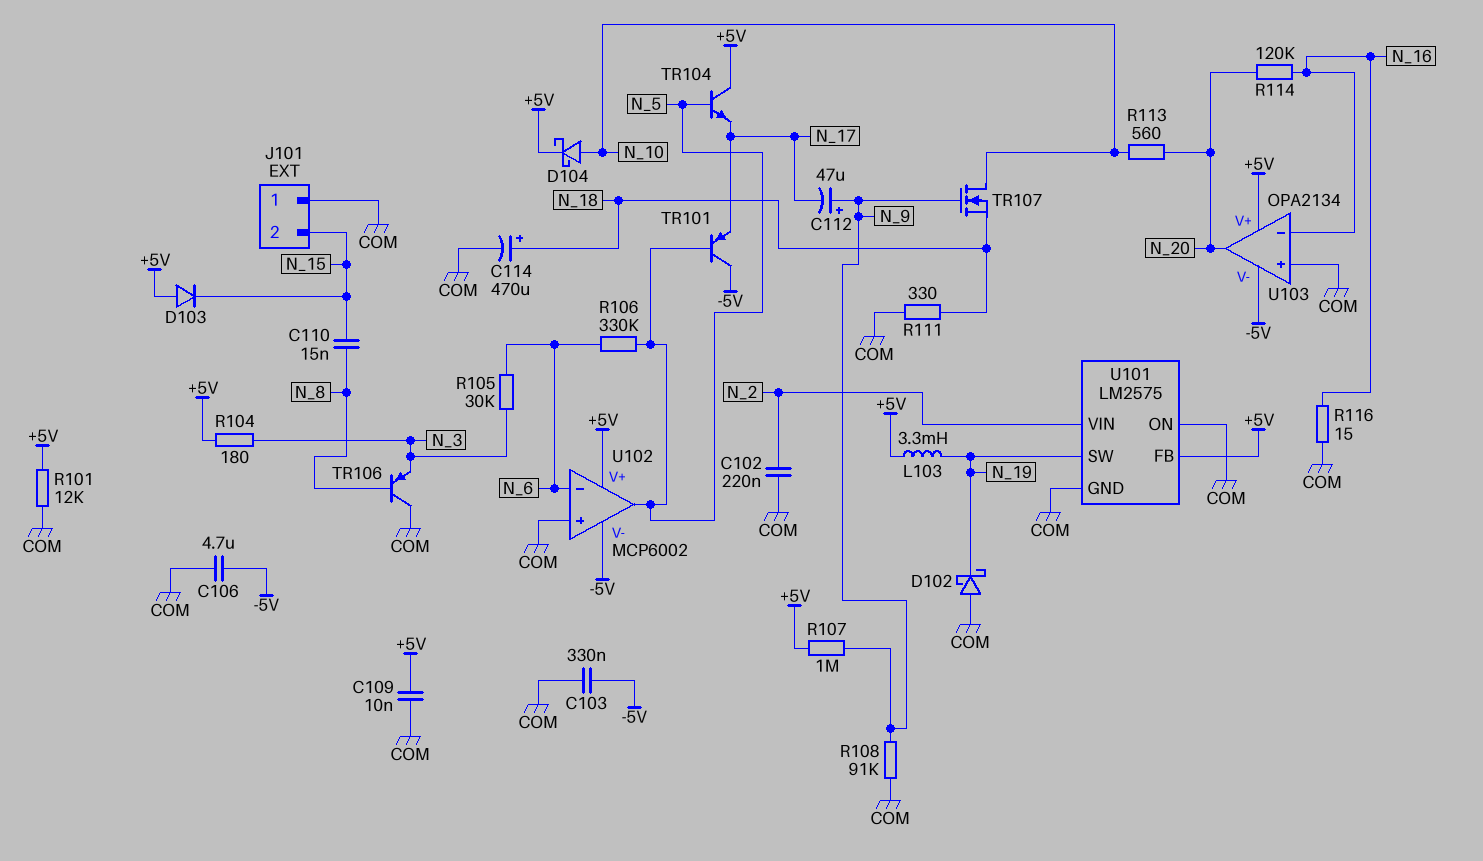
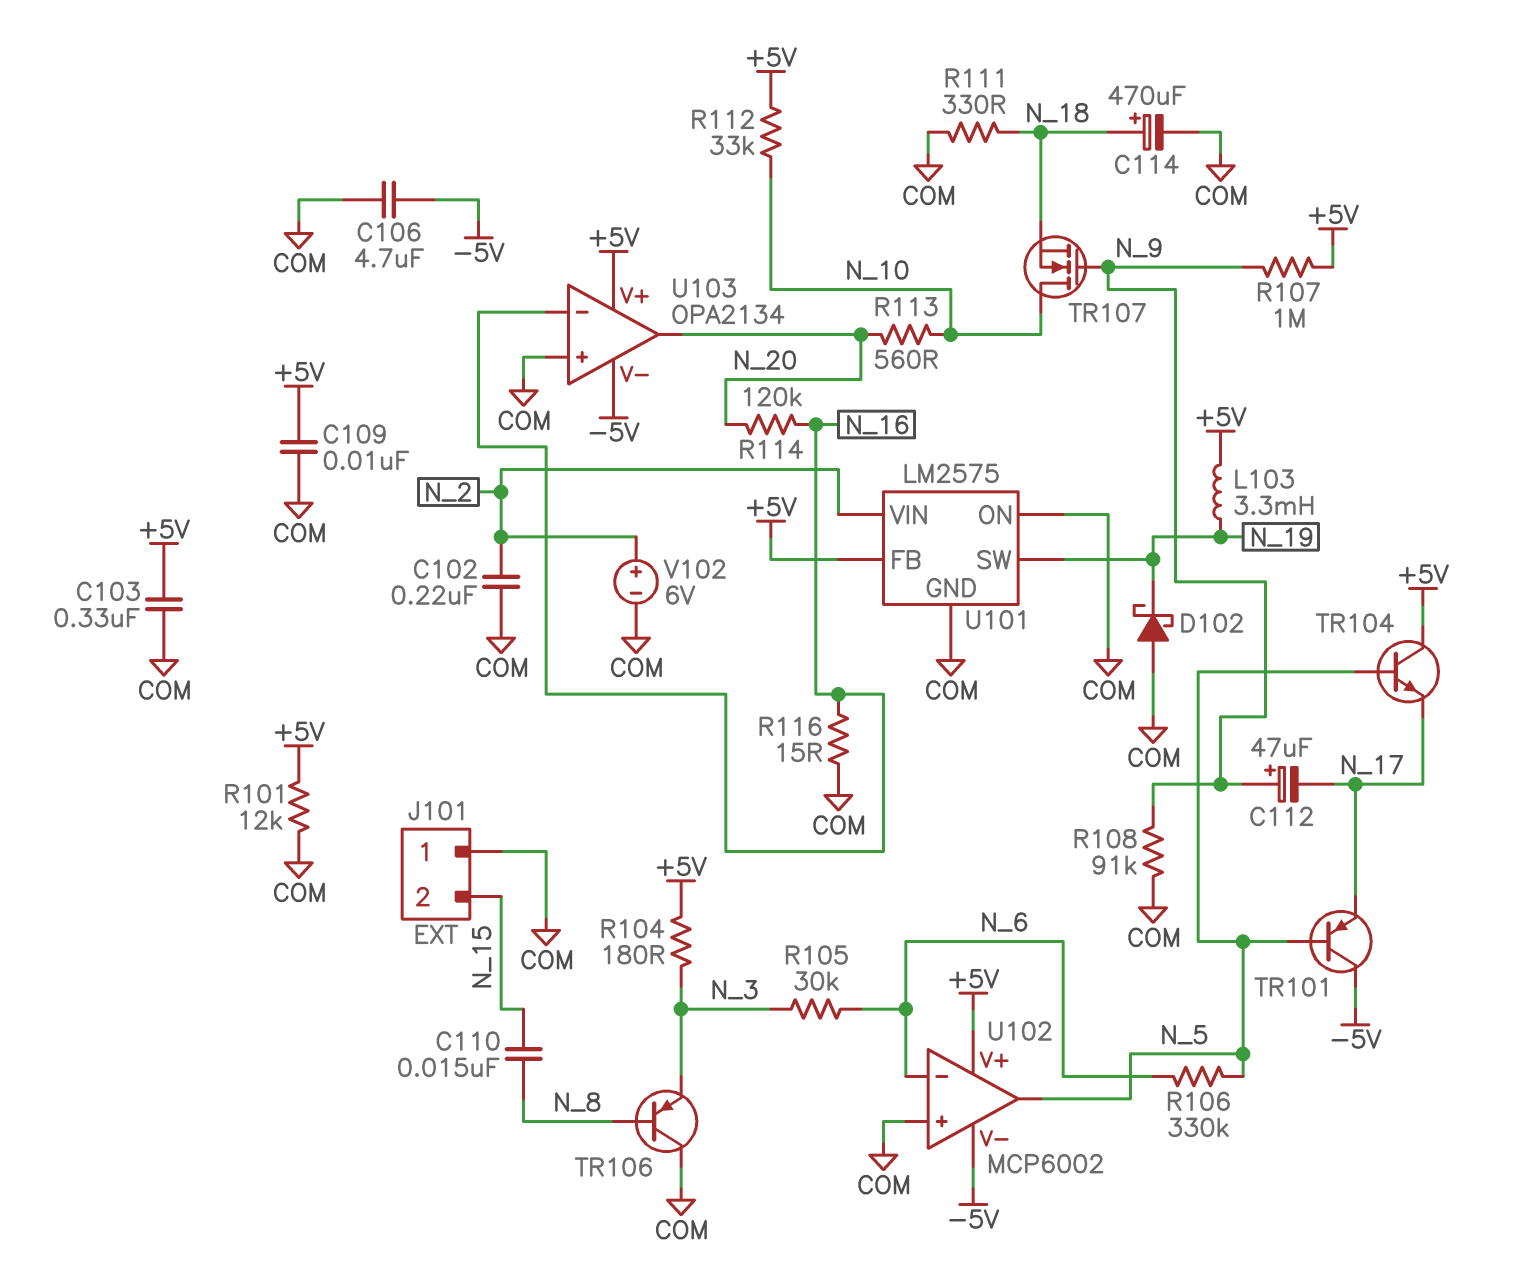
C103: 330nF (-5V, COM) -> 330nF (+5V, COM)
D103: diode (A +5V, K N_15) -> none
D104: schottky (A N_10, K +5V) -> none
R112: none -> 33k (+5V, N_10)
V102: none -> 6V (plus N_2, minus COM)

